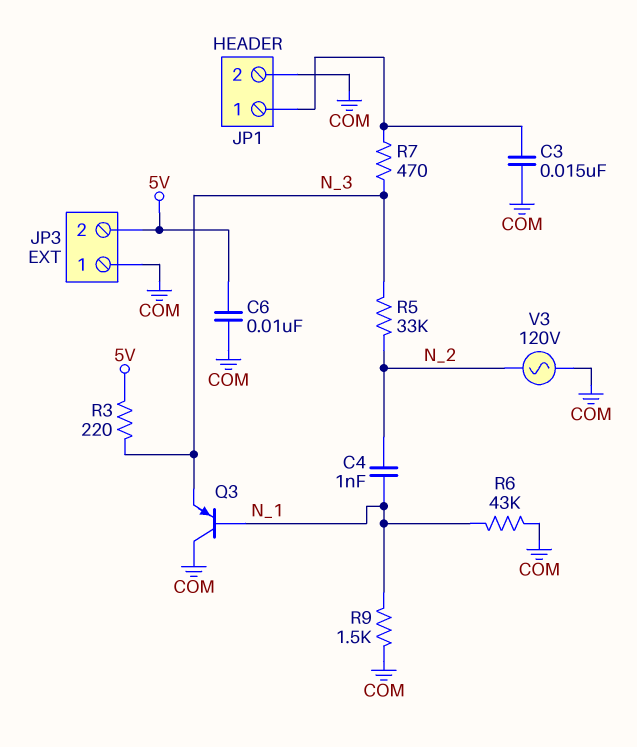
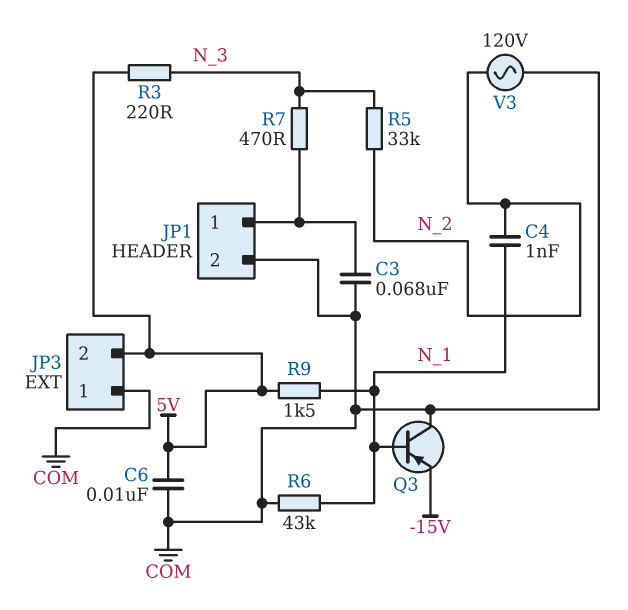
C3: 15nF (COM, JP1/1) -> 68nF (COM, JP1/1)
Q3: PNP (B N_1, C COM, E N_3) -> PNP (B N_1, C COM, E -15V)
R9: 1.5k (COM, N_1) -> 1.5k (5V, N_1)

